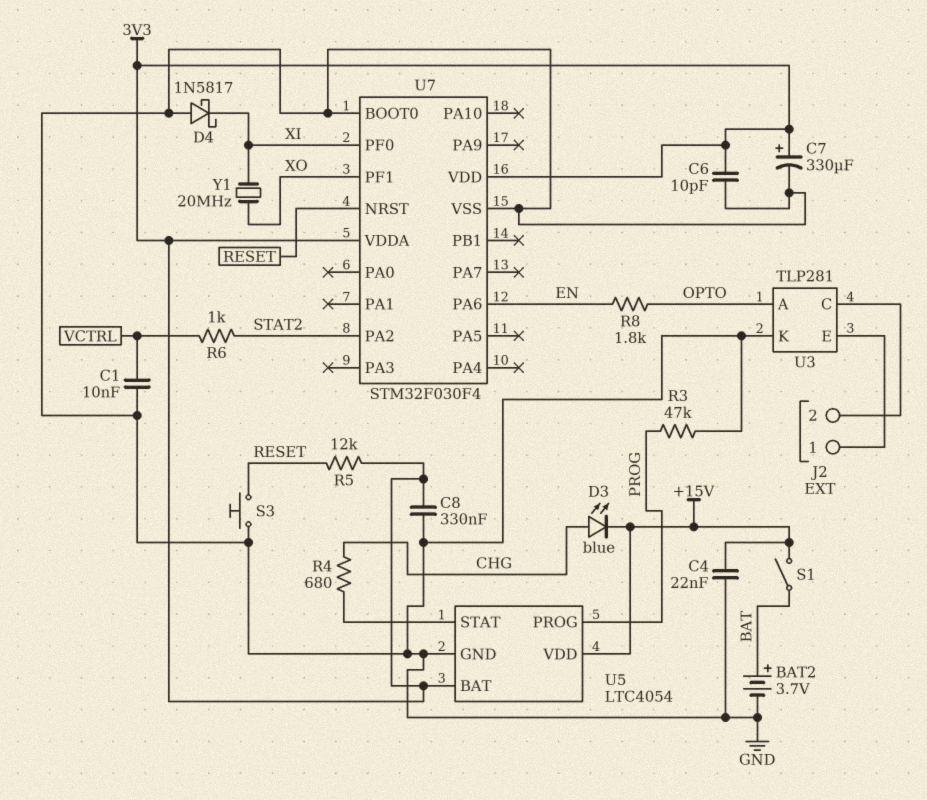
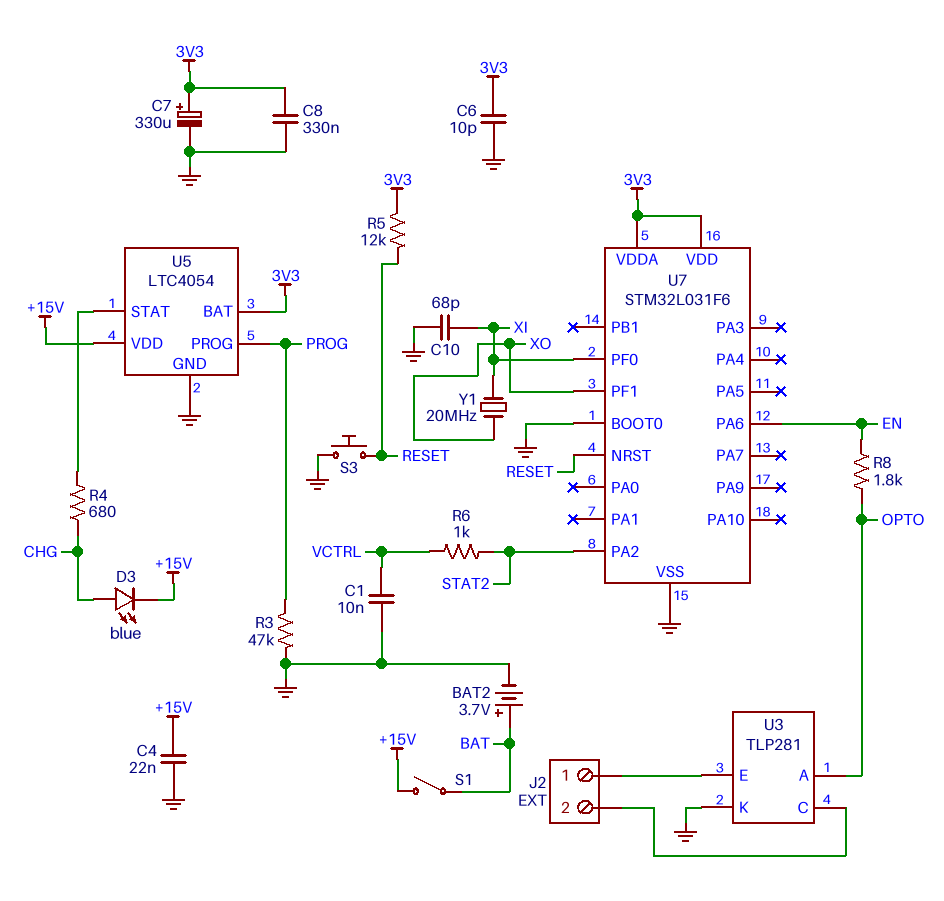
C10: none -> 68pF (GND, XI)
D4: schottky 1N5817 (A GND, K XI) -> none
U7: STM32F030F4 -> STM32L031F6

